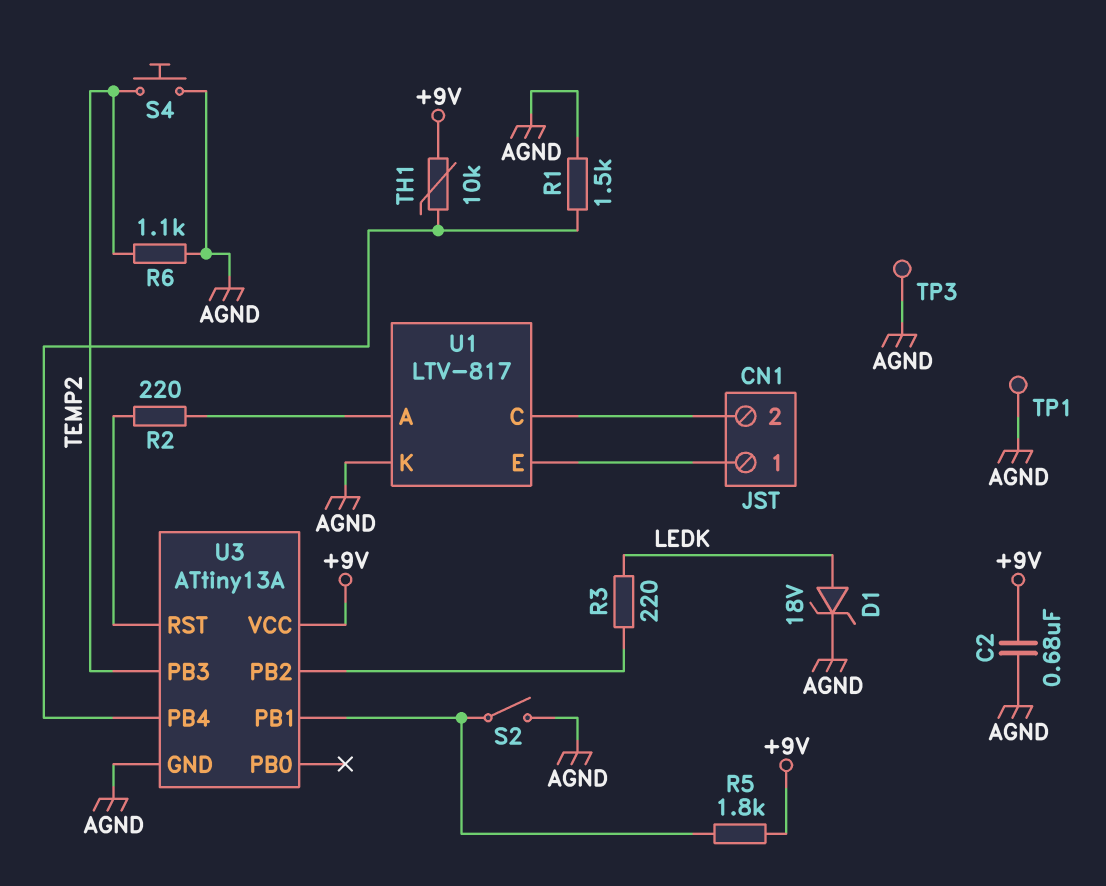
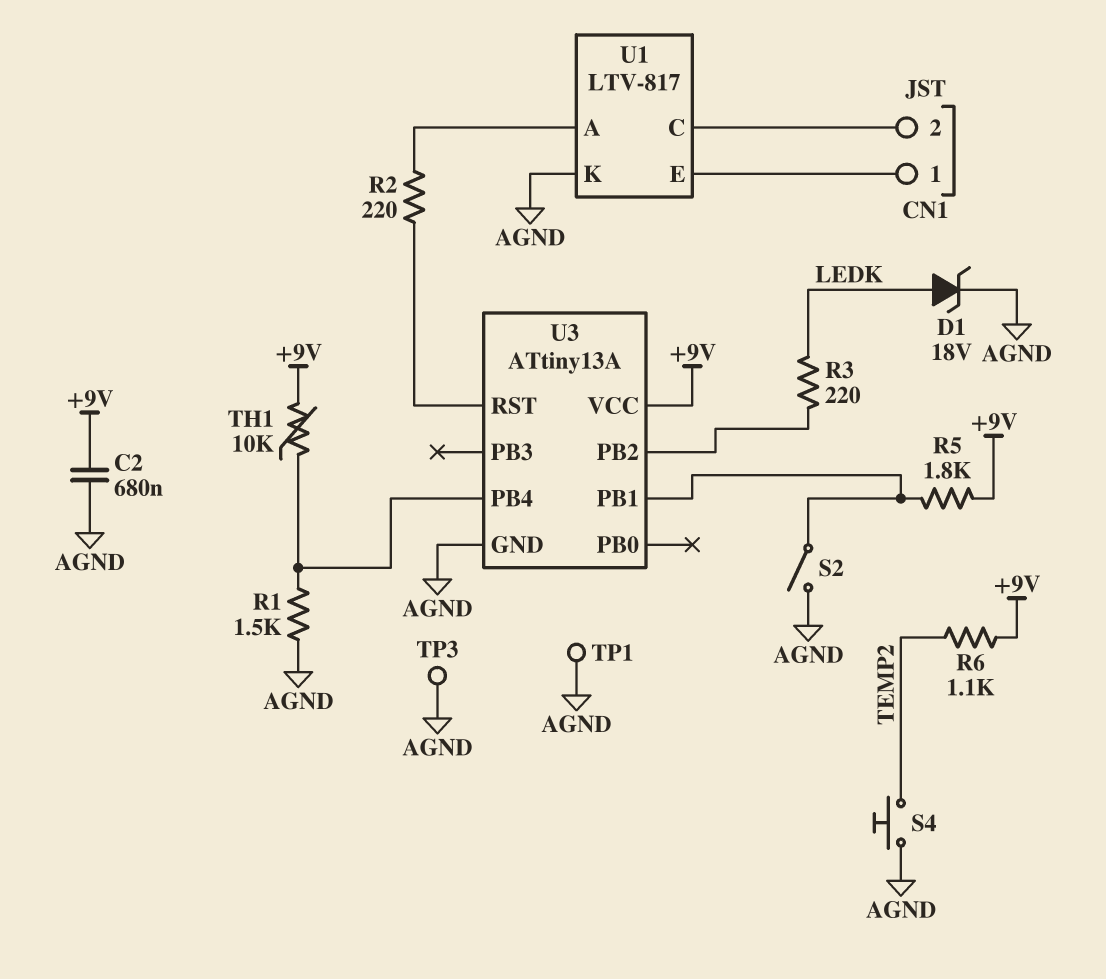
R6: 1.1k (AGND, TEMP2) -> 1.1k (+9V, TEMP2)
U3 pin PB3: TEMP2 -> none

